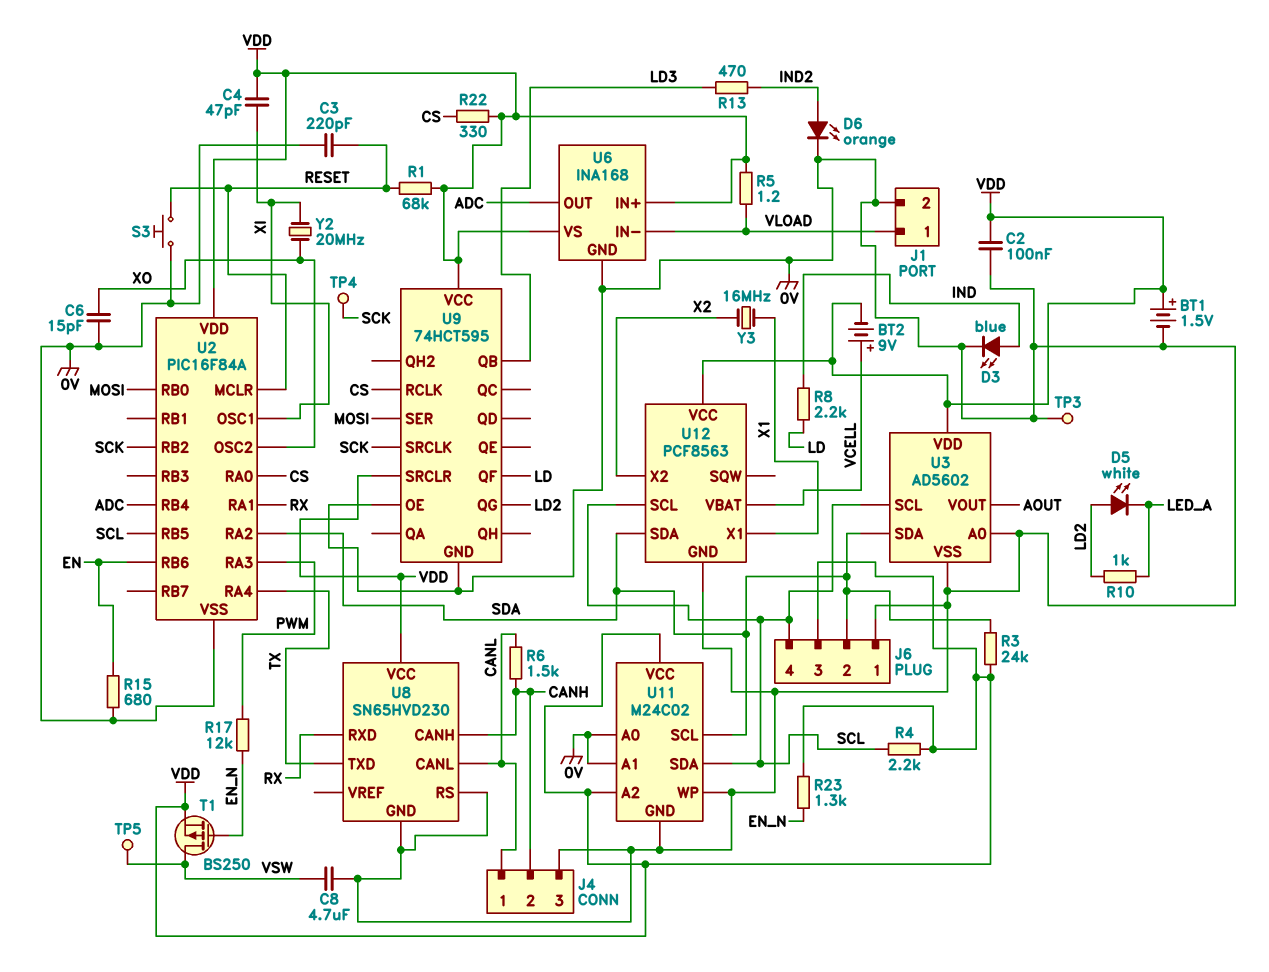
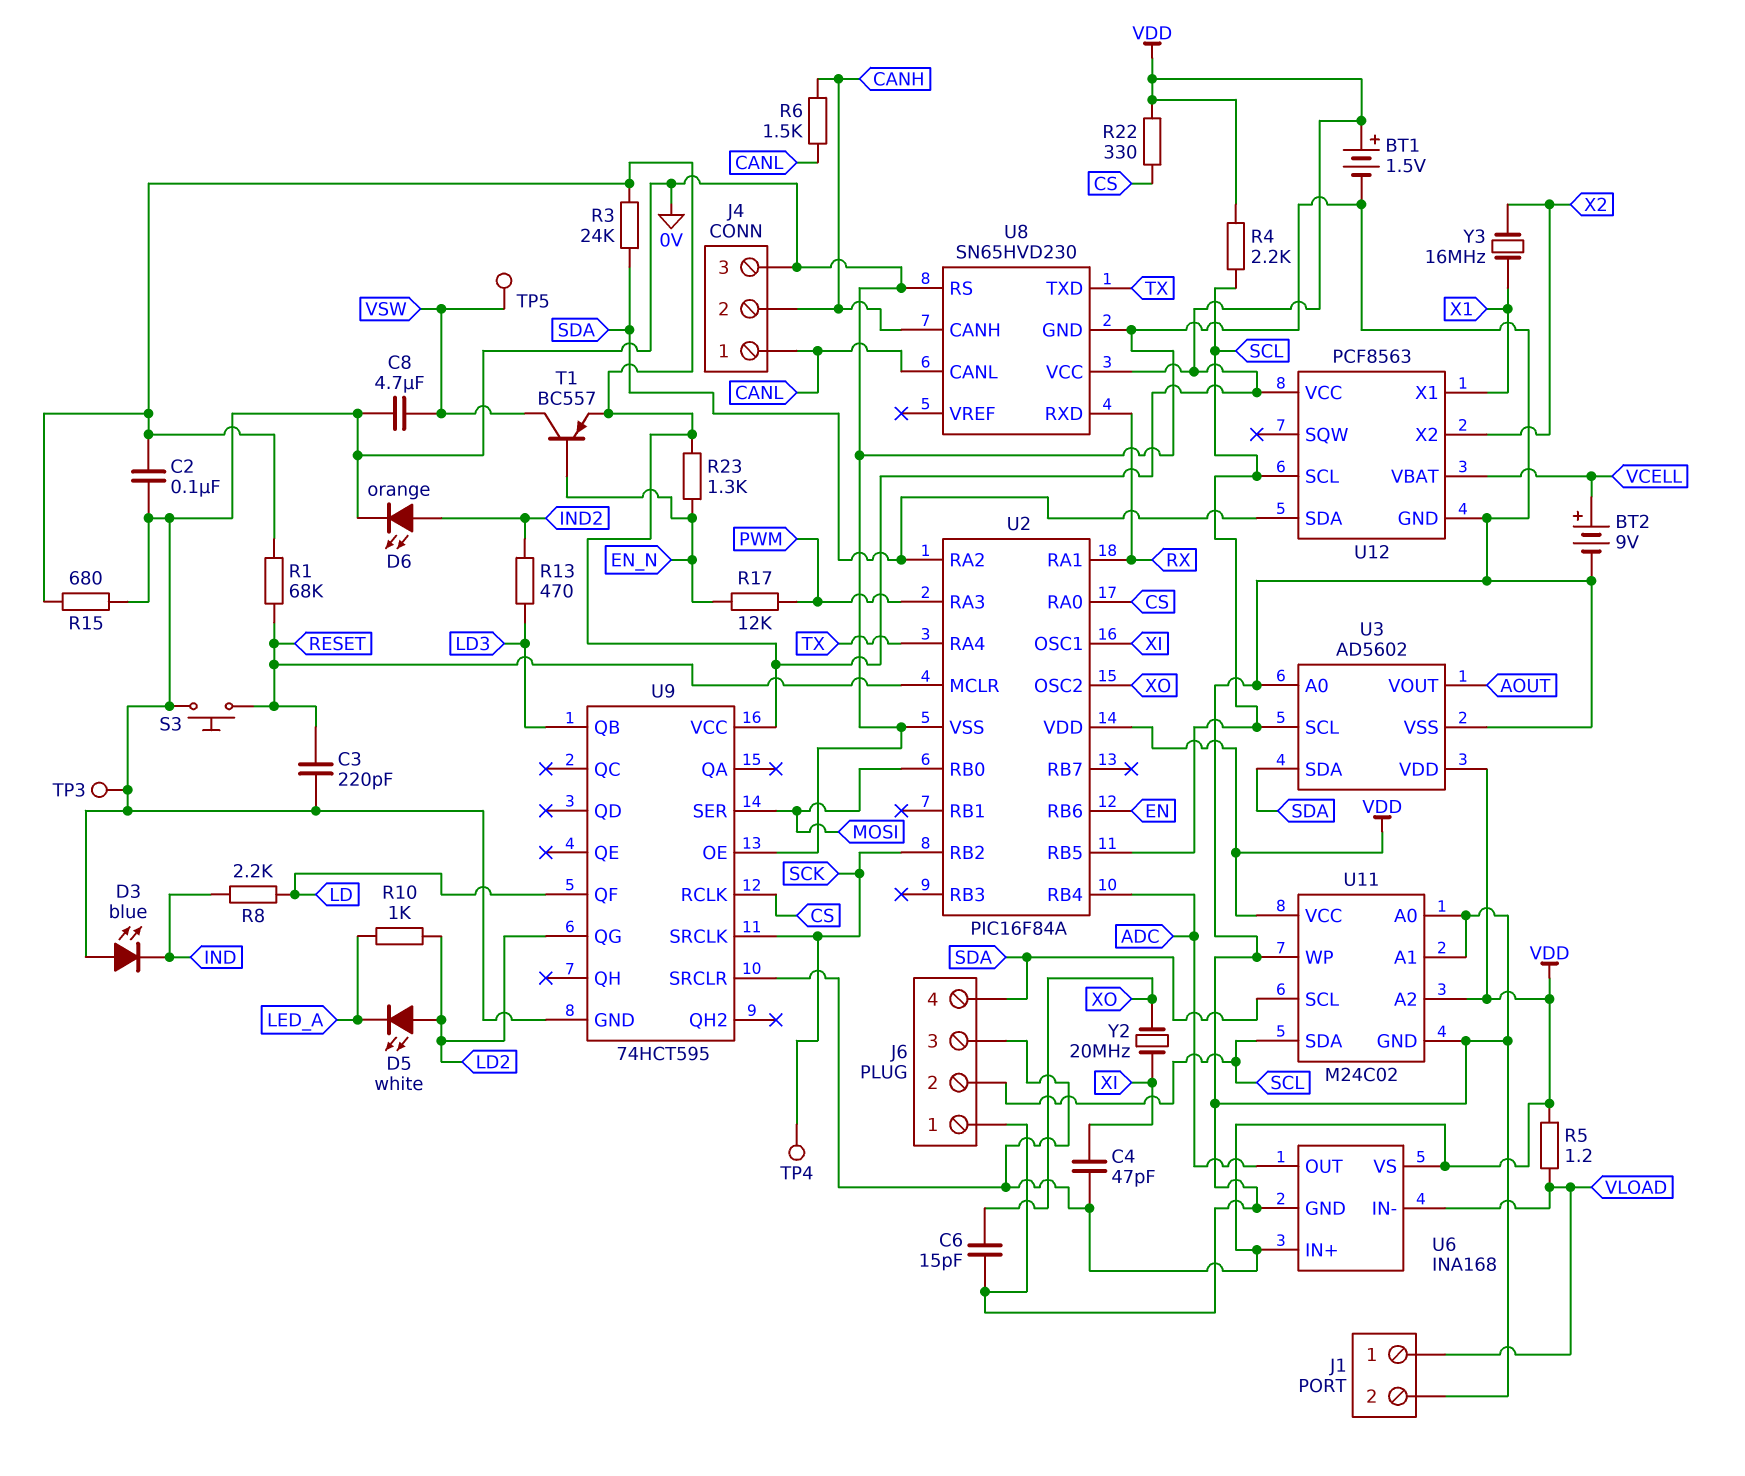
BT2: 9V (plus VCELL, minus VDD) -> 9V (plus VCELL, minus 0V)
D3: LED blue (A IND, K 0V) -> LED blue (A 0V, K IND)
J6 pin 2: SDA -> SCL
J6 pin 4: SCL -> SDA
R15: 680 (0V, EN) -> 680 (0V, VDD)
T1: PMOS BS250 (G EN_N, D VSW, S VDD) -> PNP BC557 (B EN_N, C VSW, E VDD)

